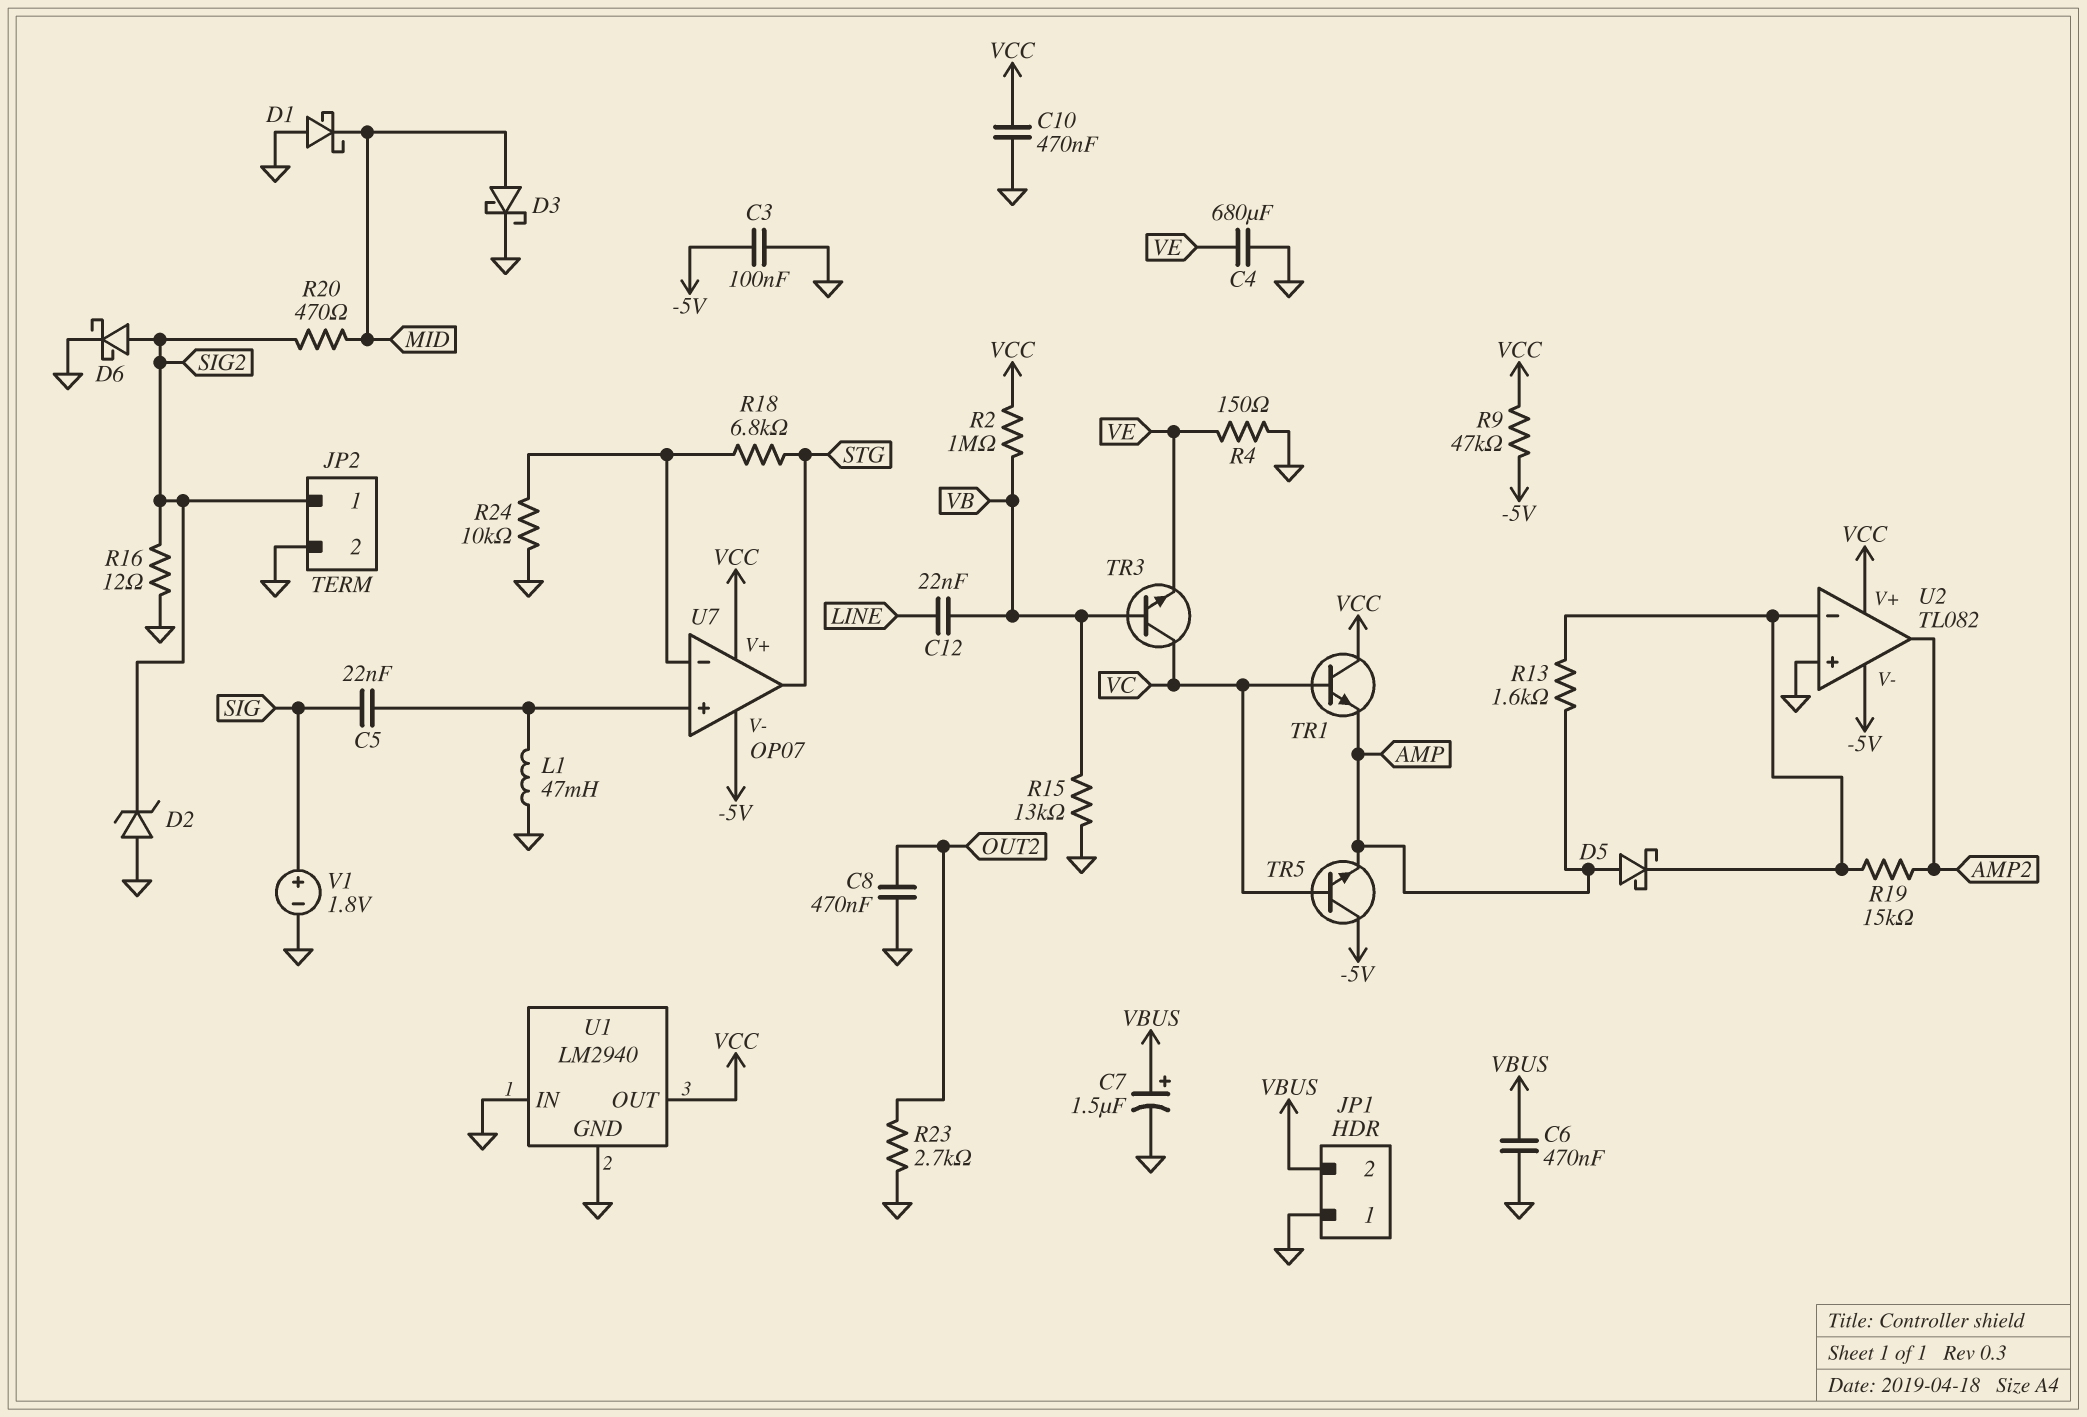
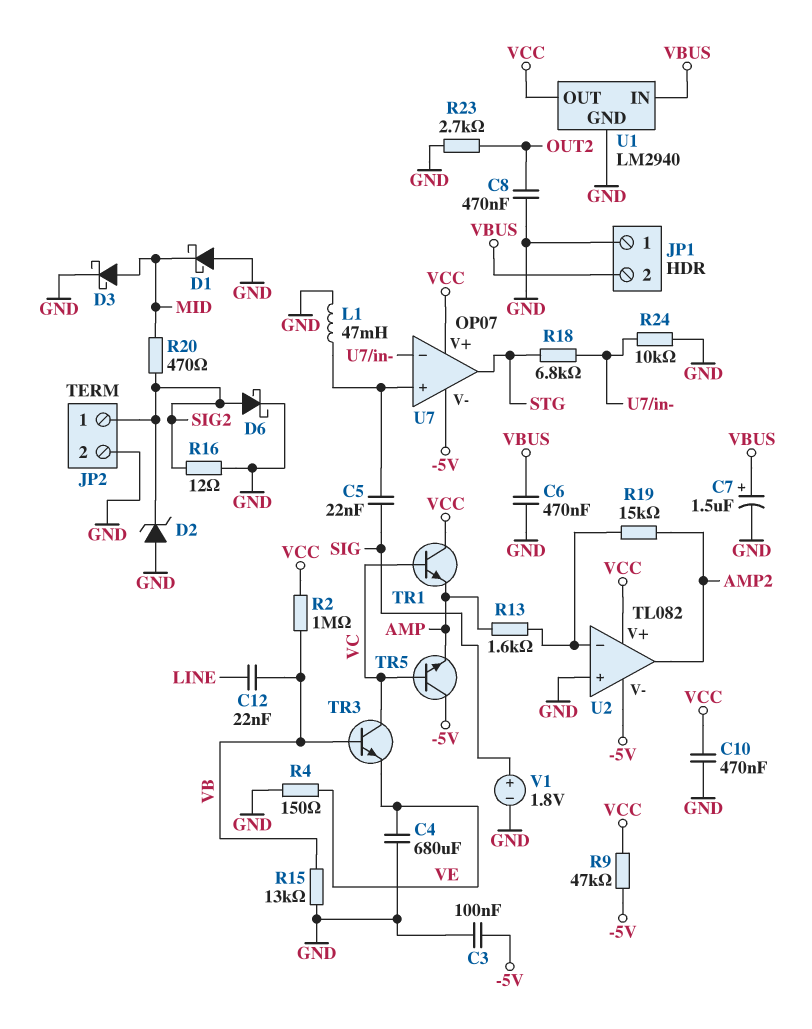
D5: schottky (A AMP, K U2/in-) -> none
U1 pin IN: GND -> VBUS

